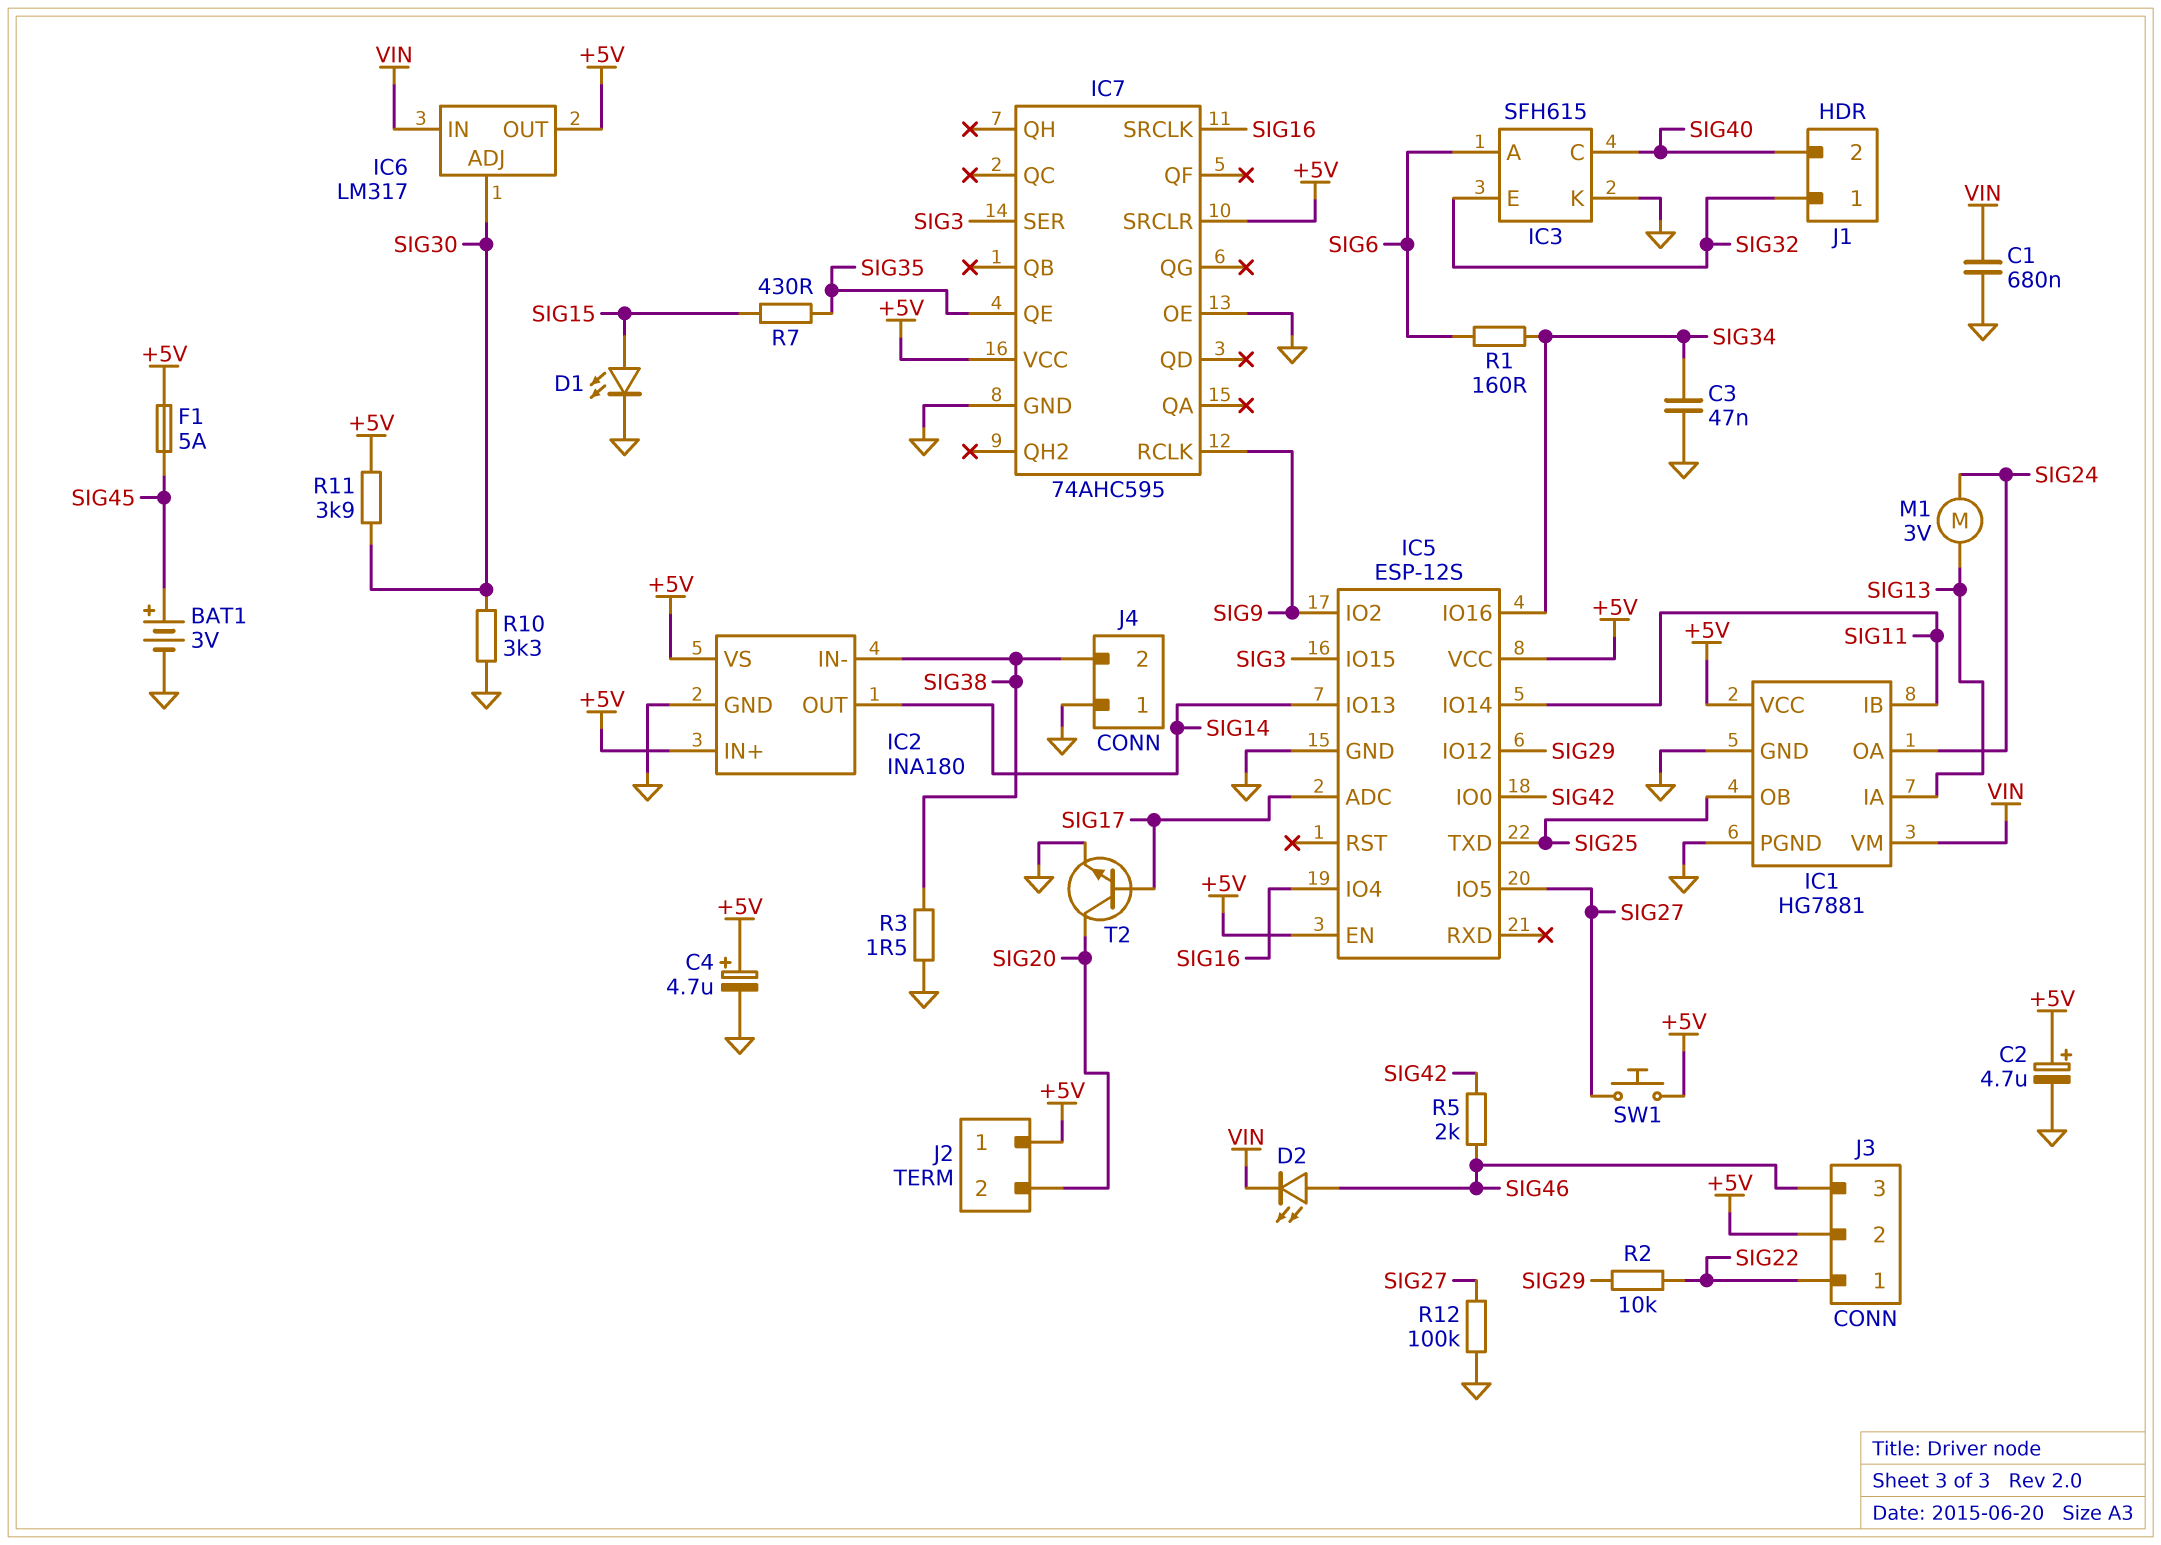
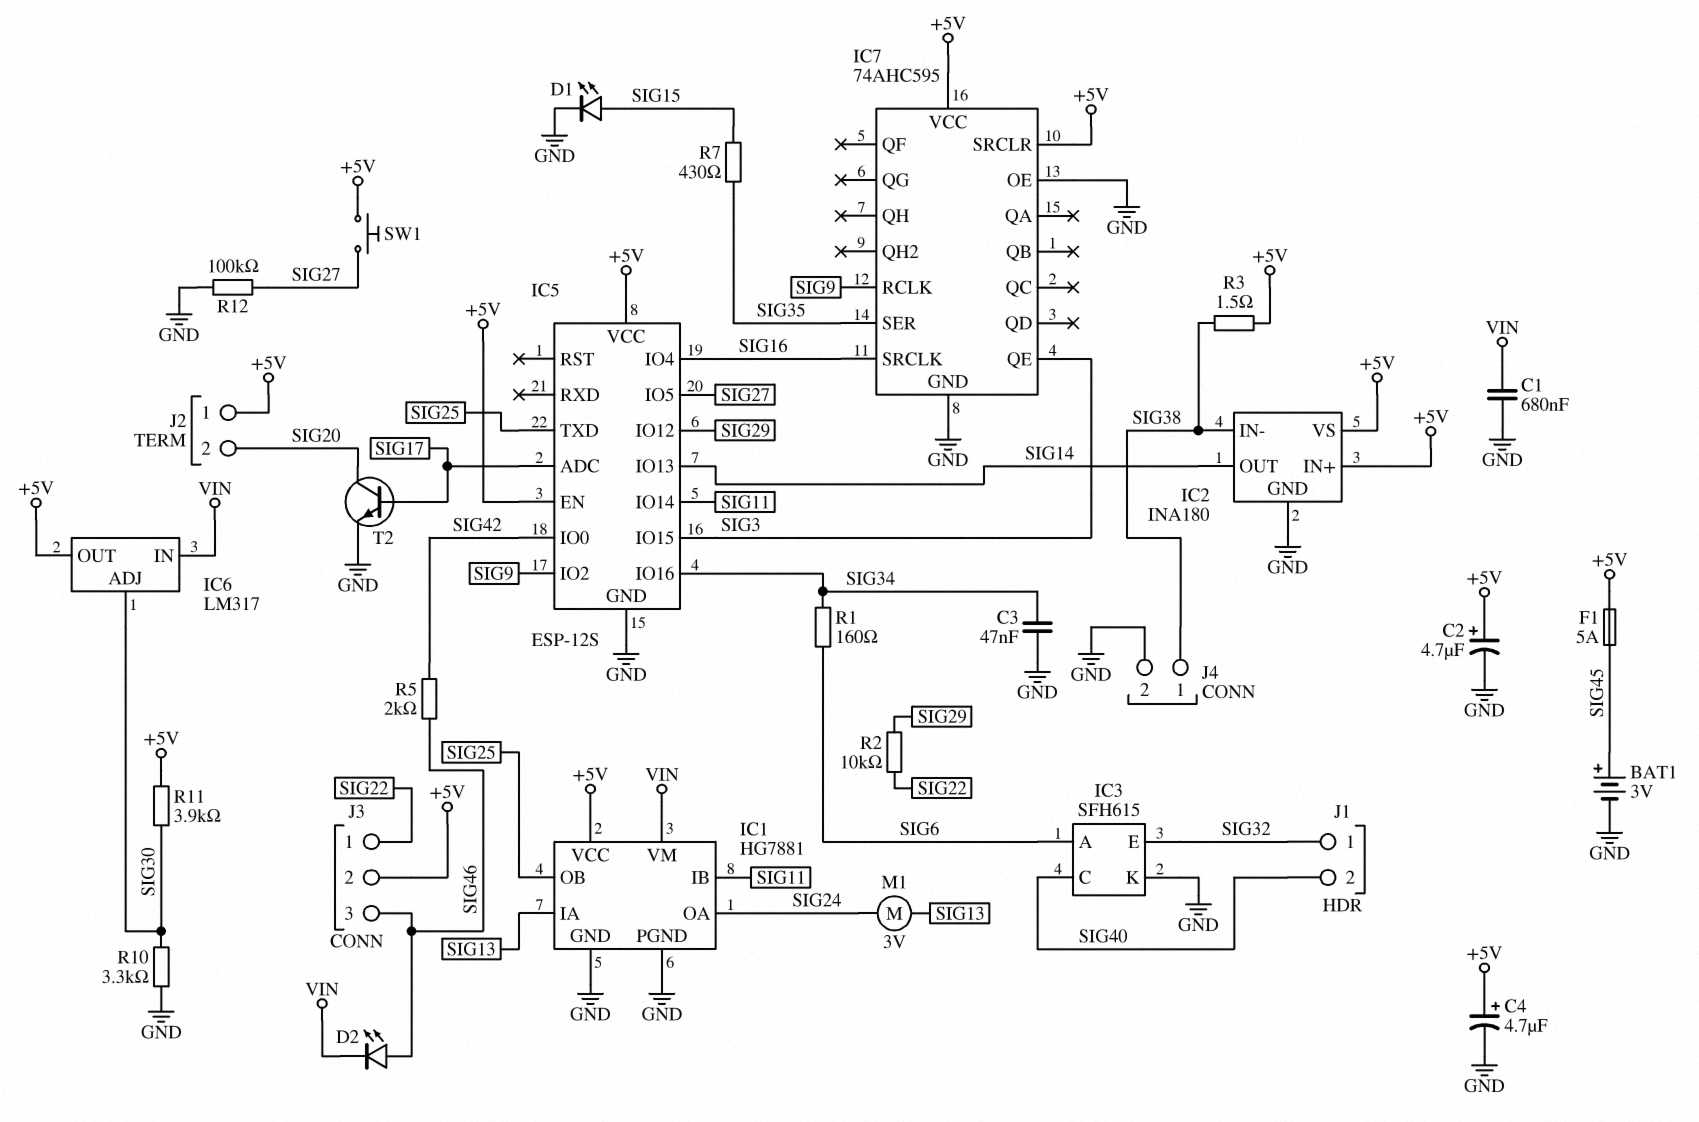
IC7 pin QE: SIG35 -> SIG3
IC7 pin SER: SIG3 -> SIG35
J4 pin 1: GND -> SIG38
J4 pin 2: SIG38 -> GND
R3: 1.5 (GND, SIG38) -> 1.5 (+5V, SIG38)

